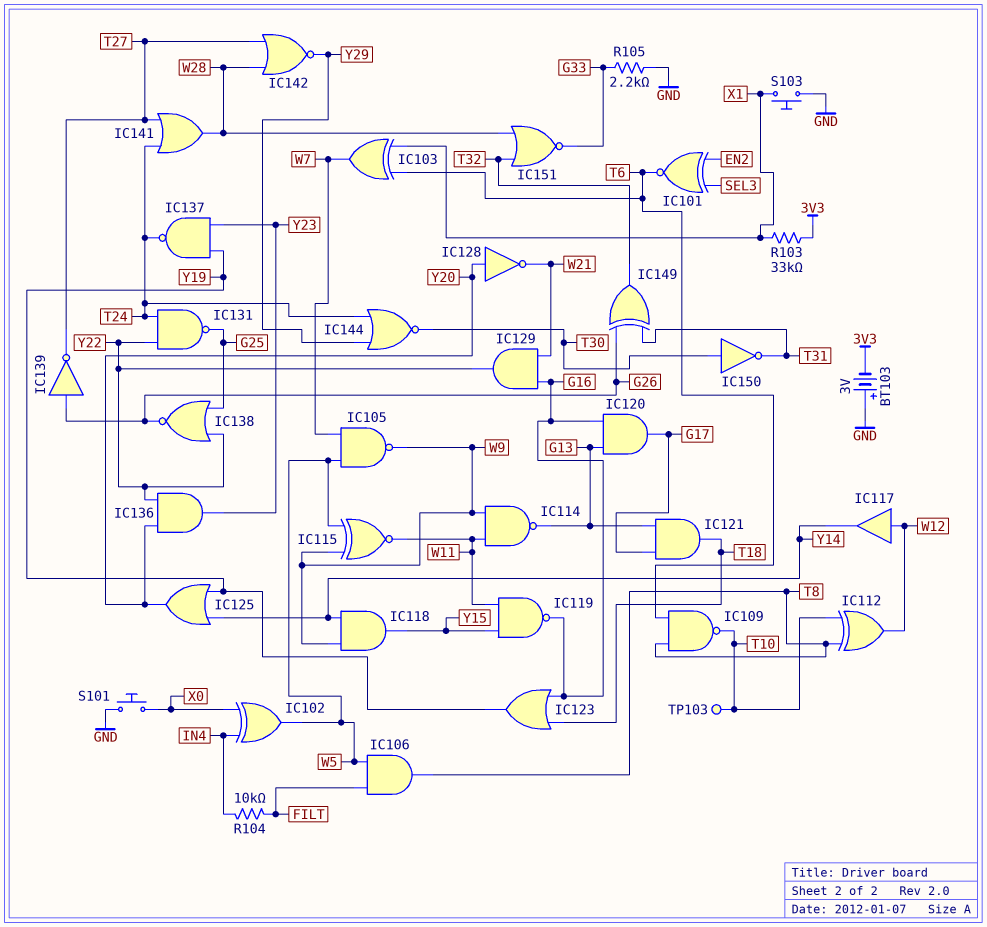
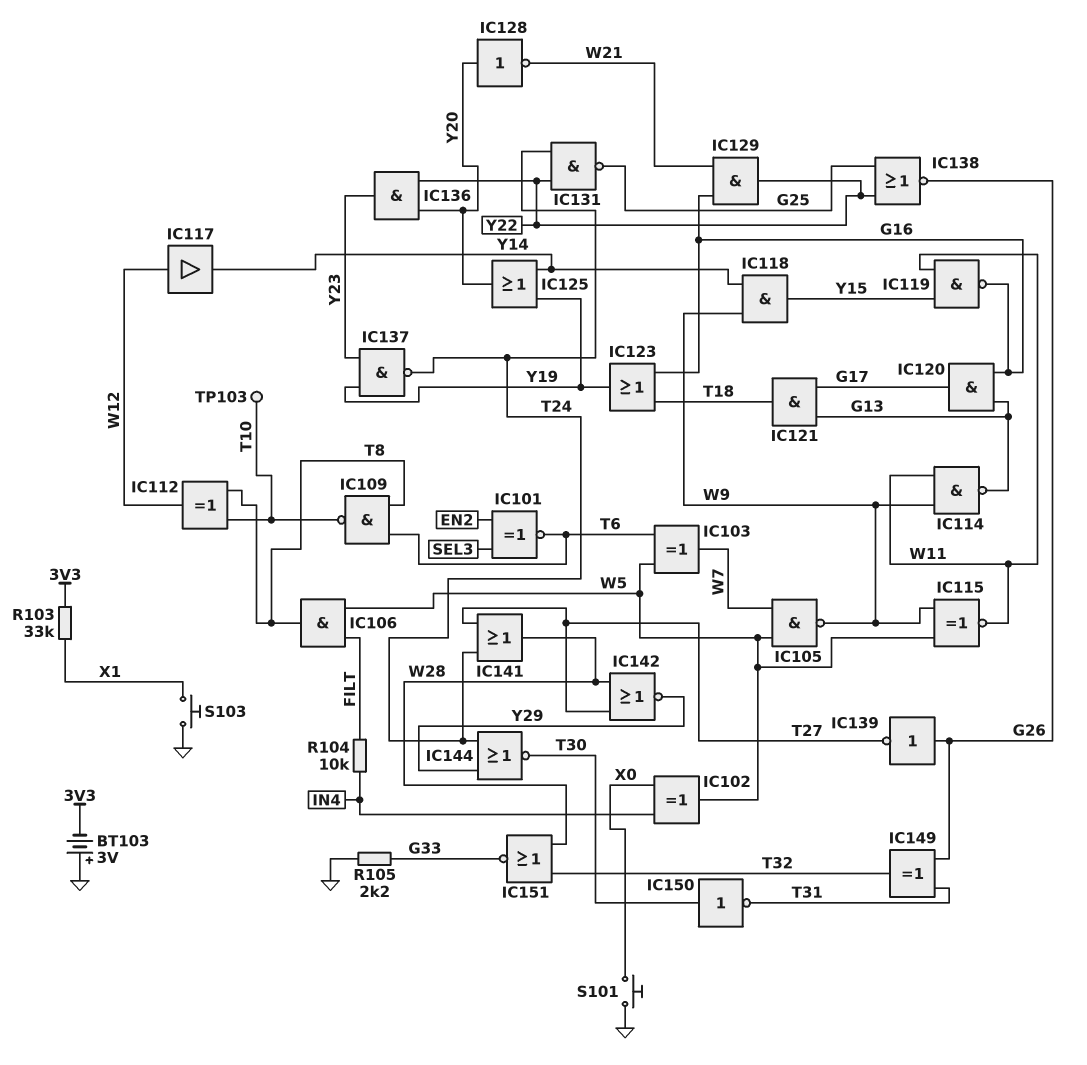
IC103: XOR (in T6, in X1, out W7) -> XOR (in T6, in W5, out W7)

